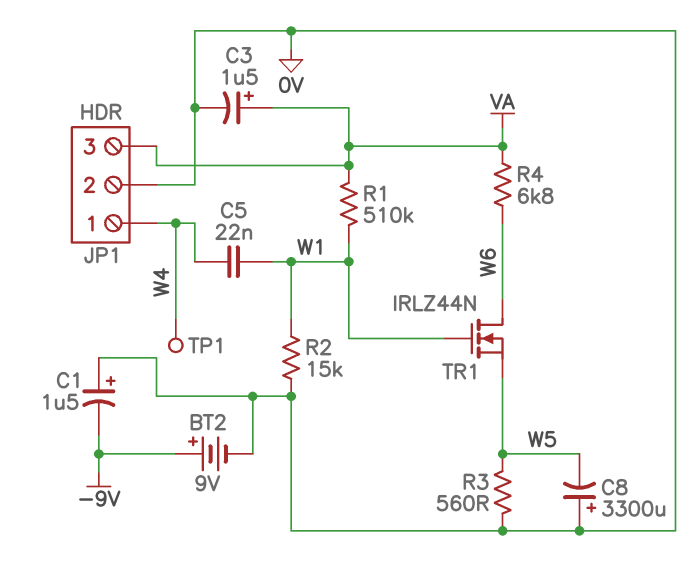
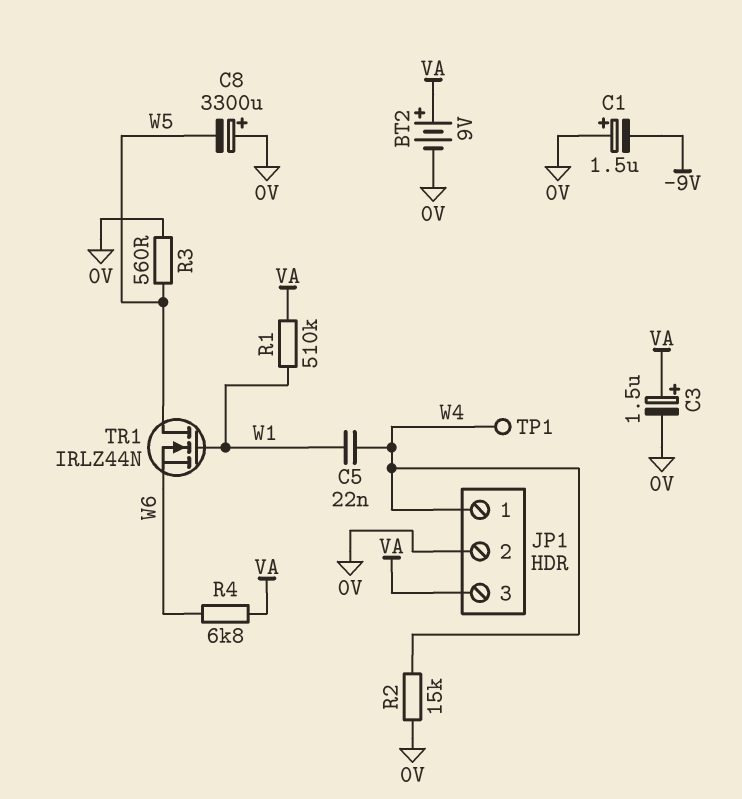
BT2: 9V (plus -9V, minus 0V) -> 9V (plus VA, minus 0V)
R2: 15k (0V, W1) -> 15k (0V, W4)
TR1: NMOS IRLZ44N (G W1, D W6, S W5) -> NMOS IRLZ44N (G W1, D W5, S W6)

